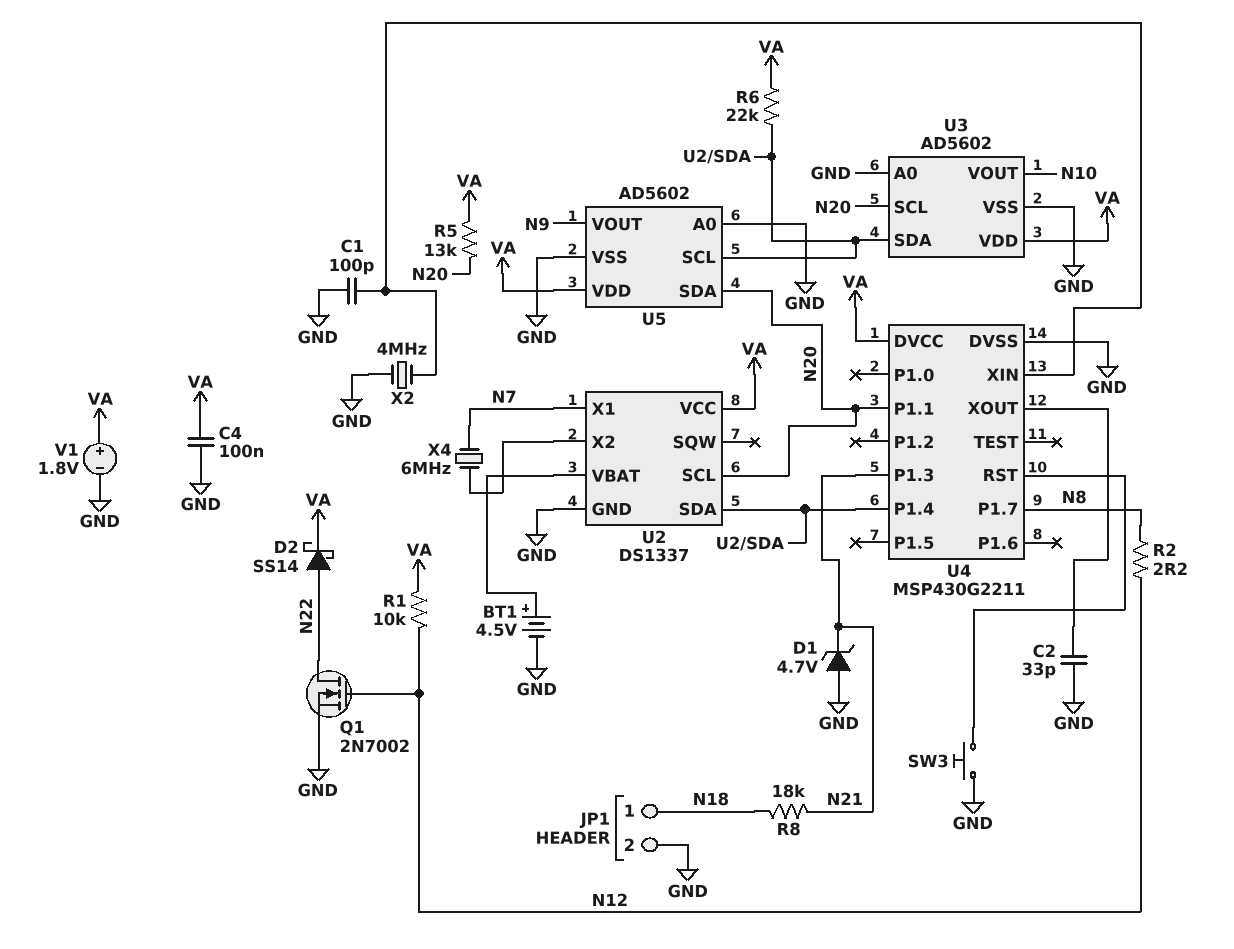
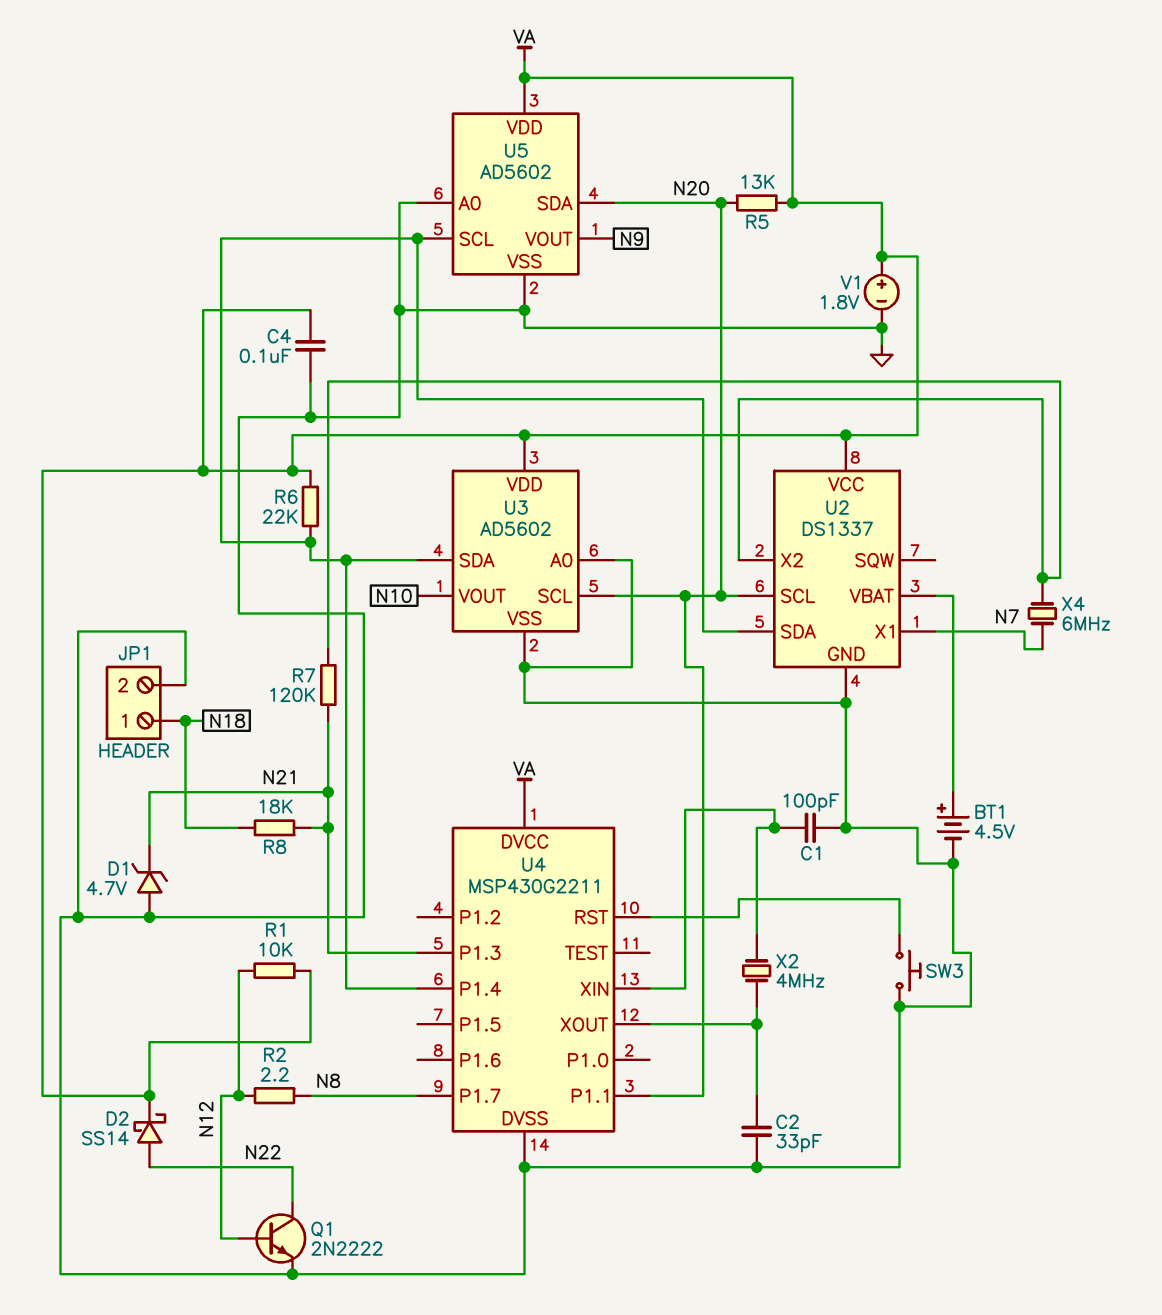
Q1: NMOS 2N7002 (G N12, D N22, S GND) -> NPN 2N2222 (B N12, C N22, E GND)
R7: none -> 120k (N21, U2/X2)
X2: 4MHz (GND, U4/XIN) -> 4MHz (U4/XIN, U4/XOUT)

